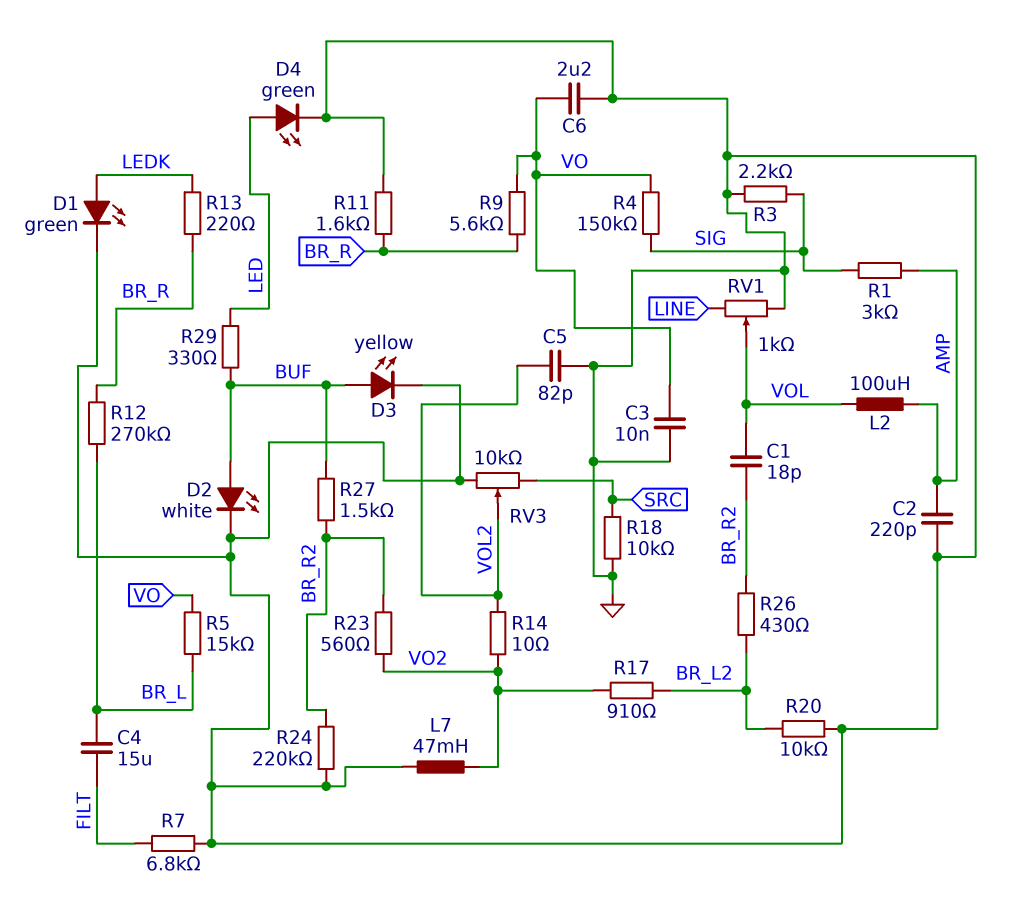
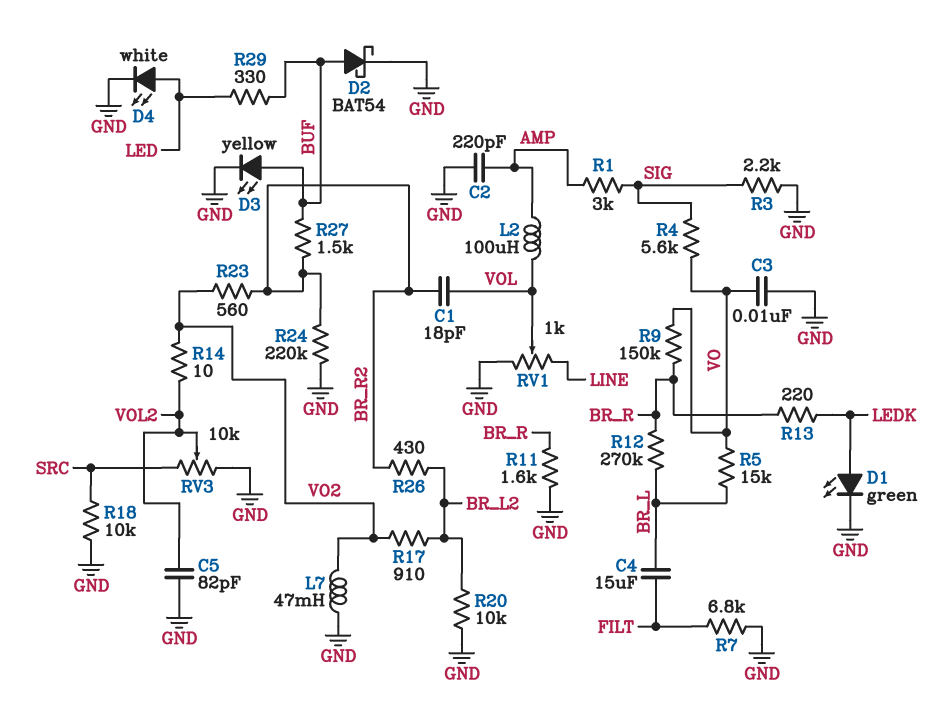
C6: 2.2uF (GND, VO) -> none
D2: LED white (A BUF, K GND) -> schottky BAT54 (A BUF, K GND)
D4: LED green (A LED, K GND) -> LED white (A LED, K GND)
R4: 150k (SIG, VO) -> 5.6k (SIG, VO)
R9: 5.6k (BR_R, VO) -> 150k (BR_R, VO)

